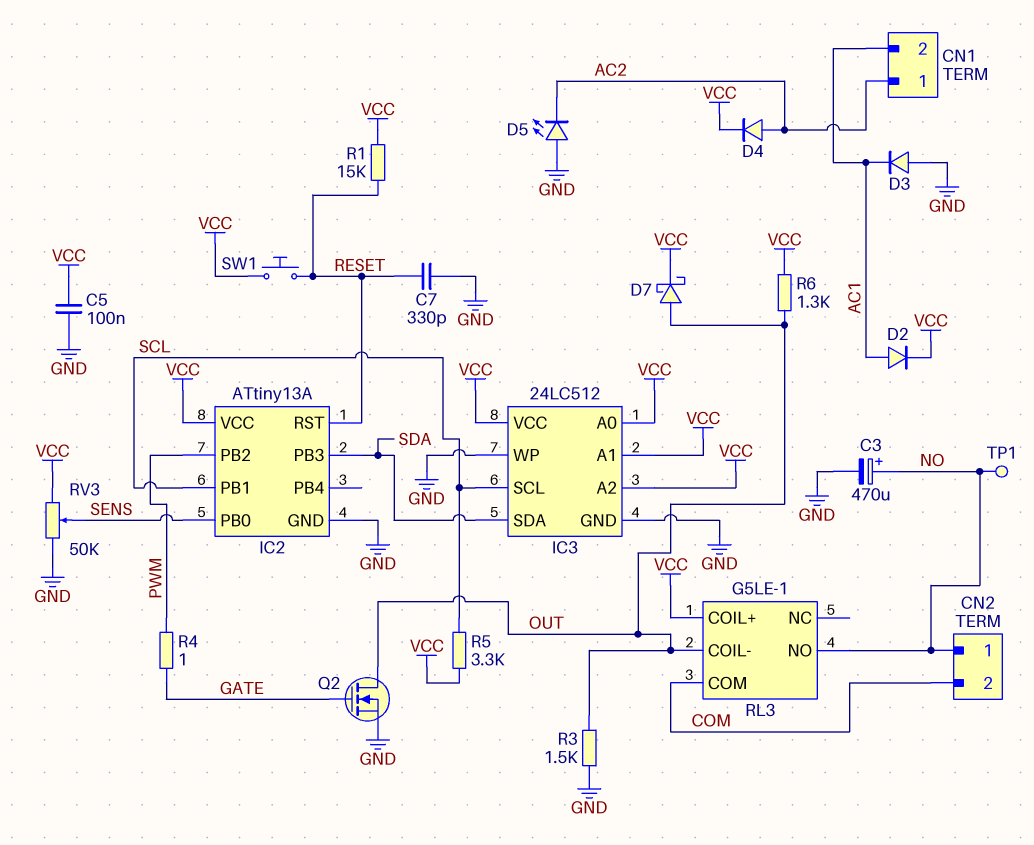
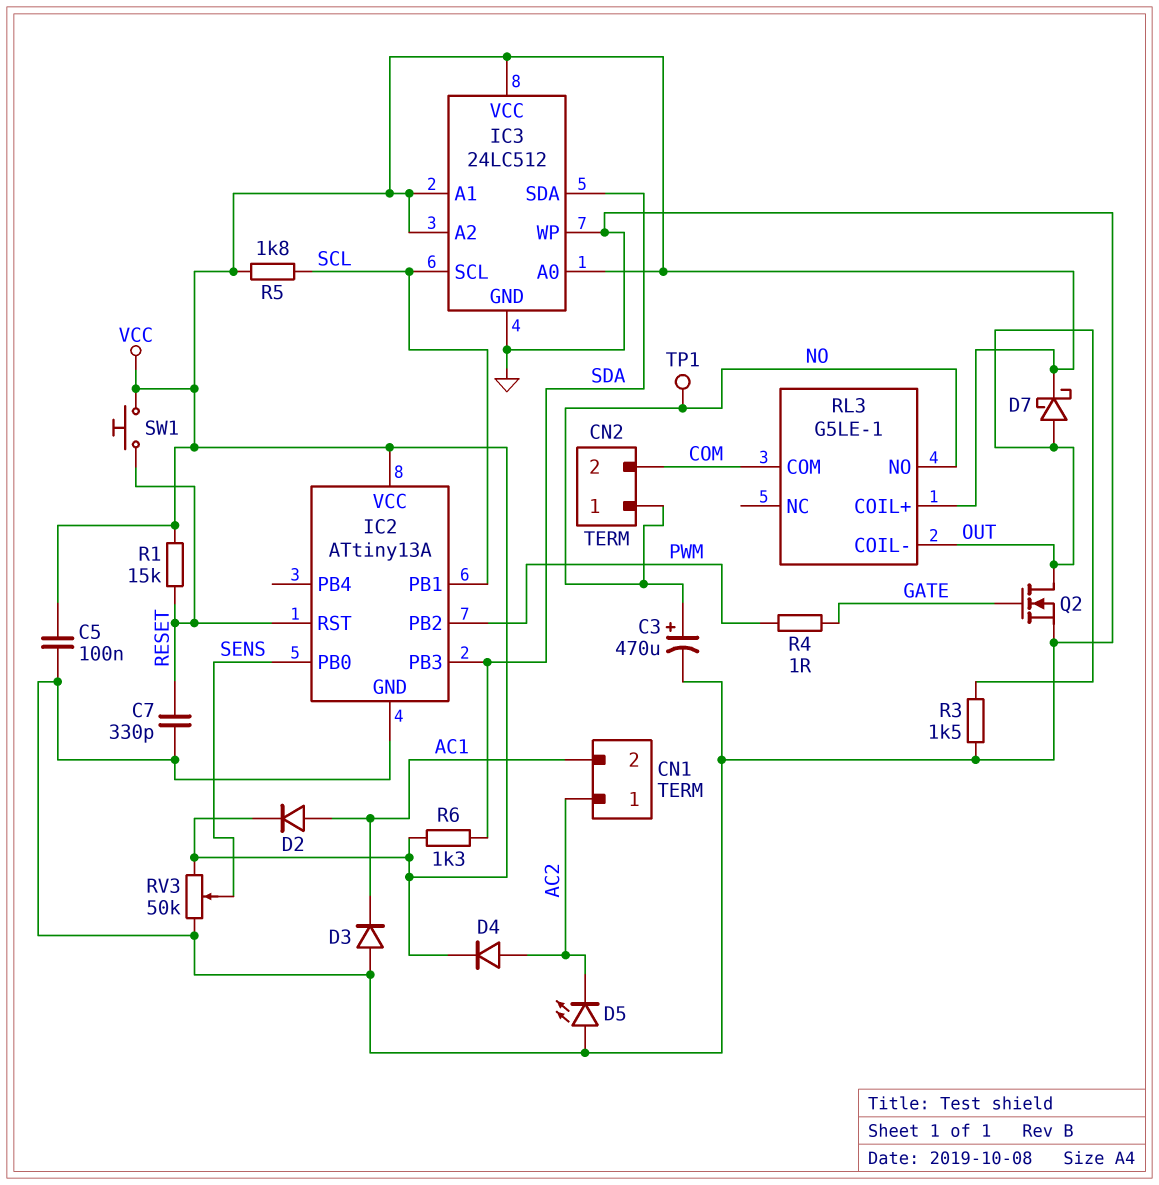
R5: 3.3k (SCL, VCC) -> 1.8k (SCL, VCC)
R6: 1.3k (OUT, VCC) -> 1.3k (SDA, VCC)

